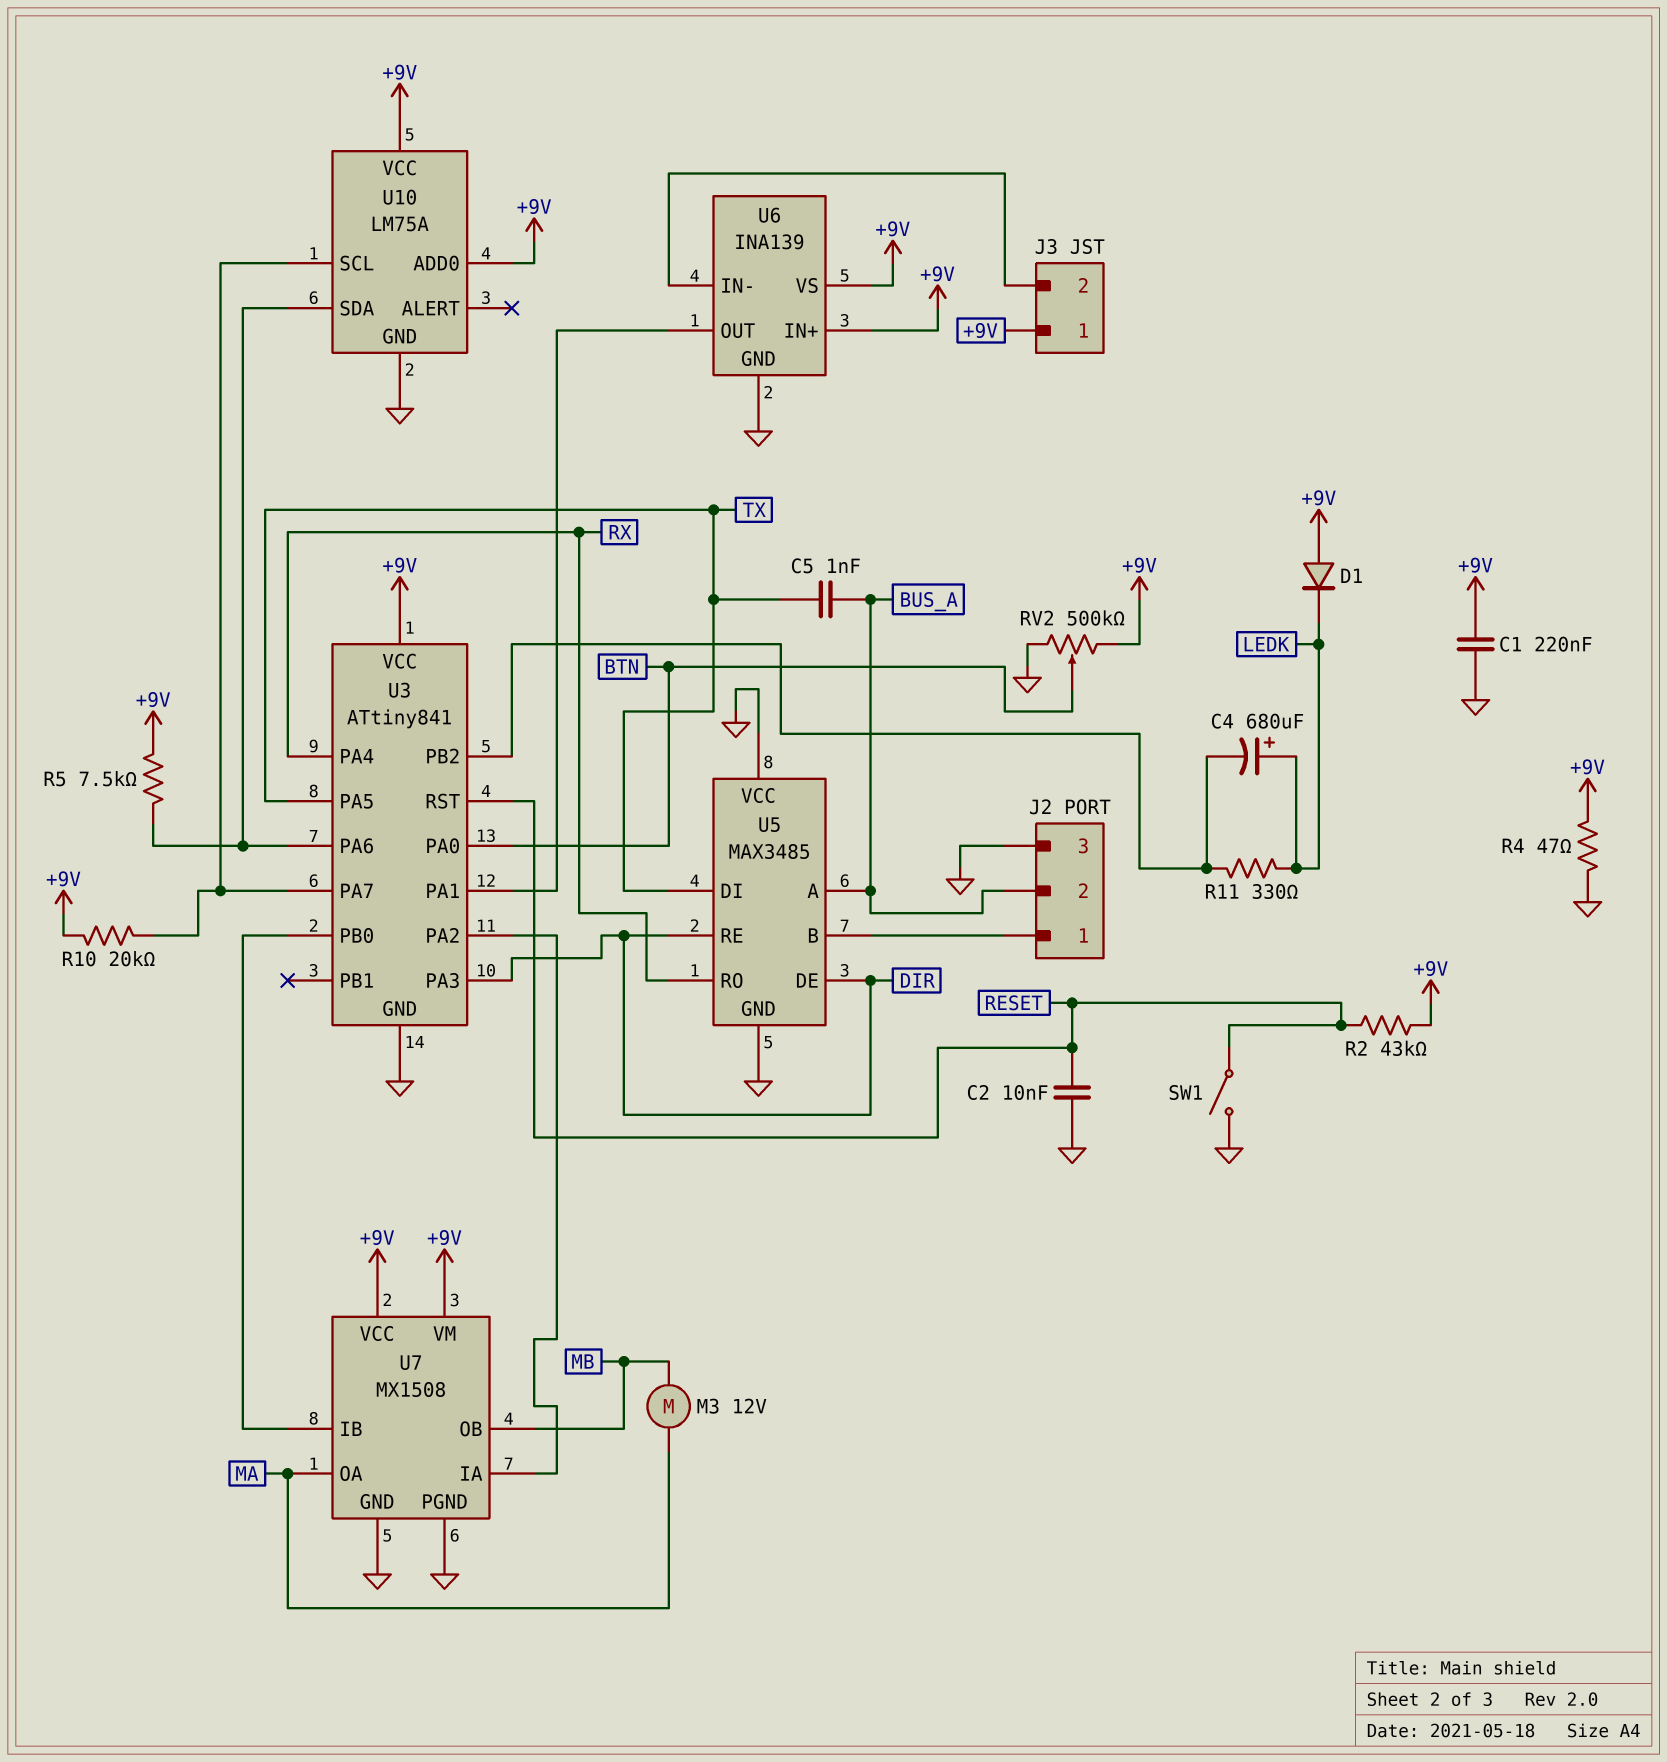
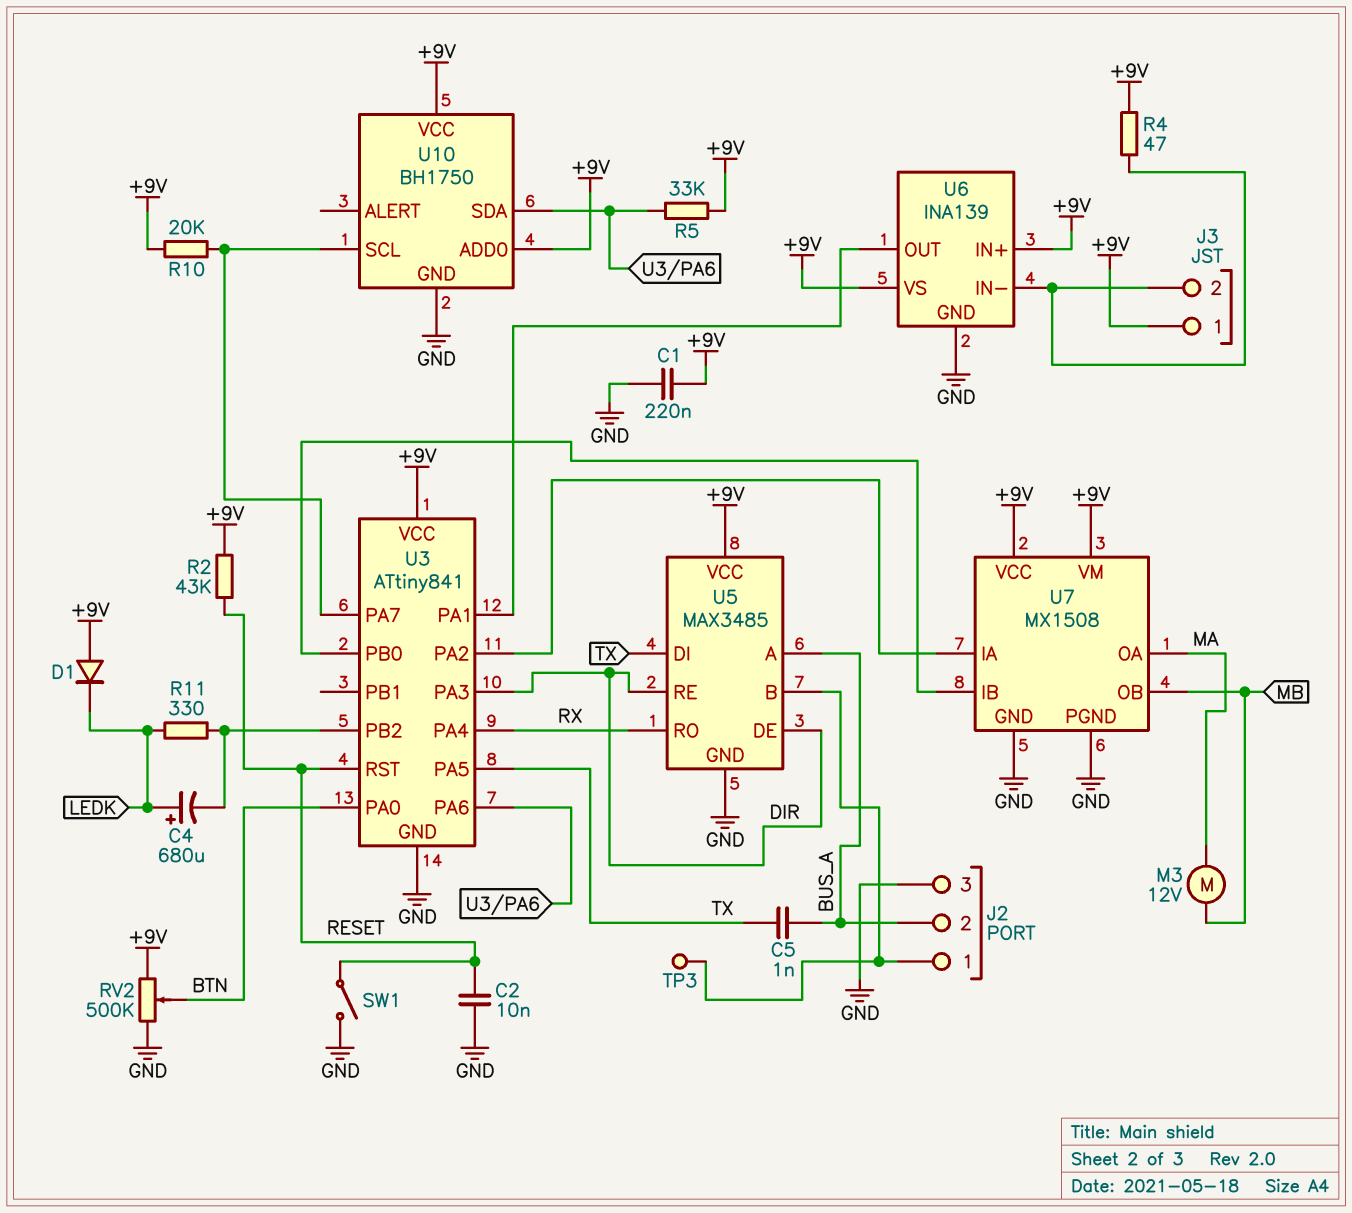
R4: 47 (+9V, GND) -> 47 (+9V, J3/2)
R5: 7.5k (+9V, U3/PA6) -> 33k (+9V, U3/PA6)
TP3: none -> test point (J2/1)
U5 pin VCC: GND -> +9V
U10: LM75A -> BH1750

